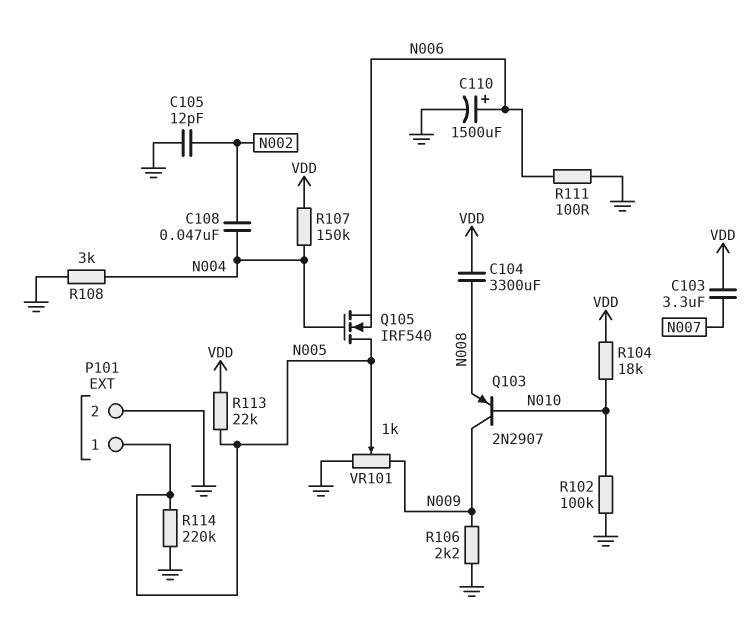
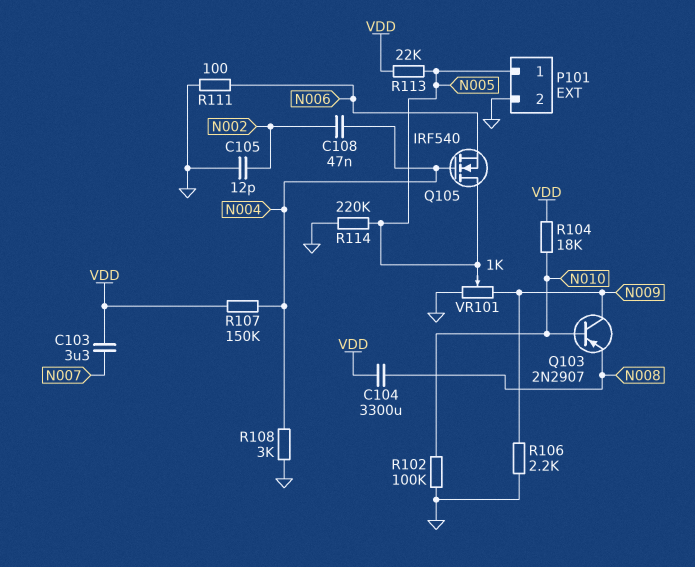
C110: 1500uF (plus N006, minus GND) -> none

